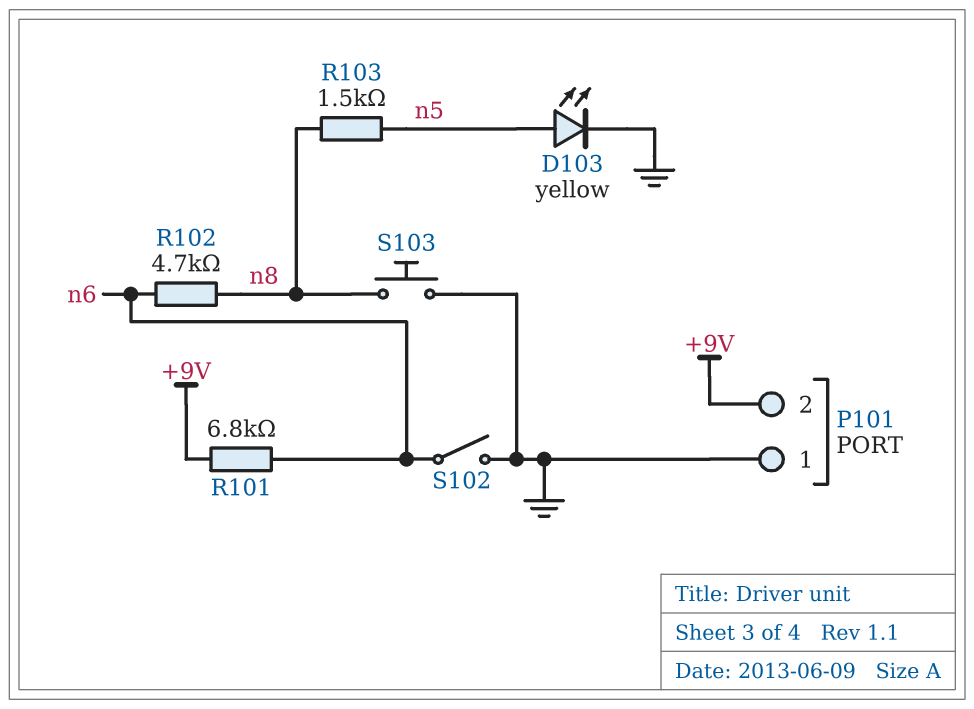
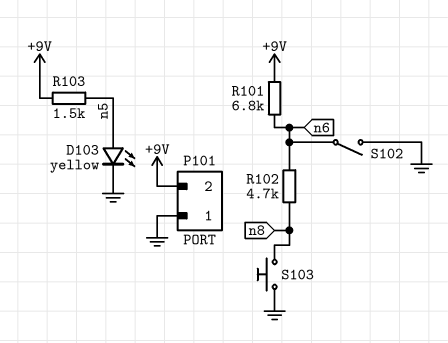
R103: 1.5k (n5, n8) -> 1.5k (+9V, n5)

